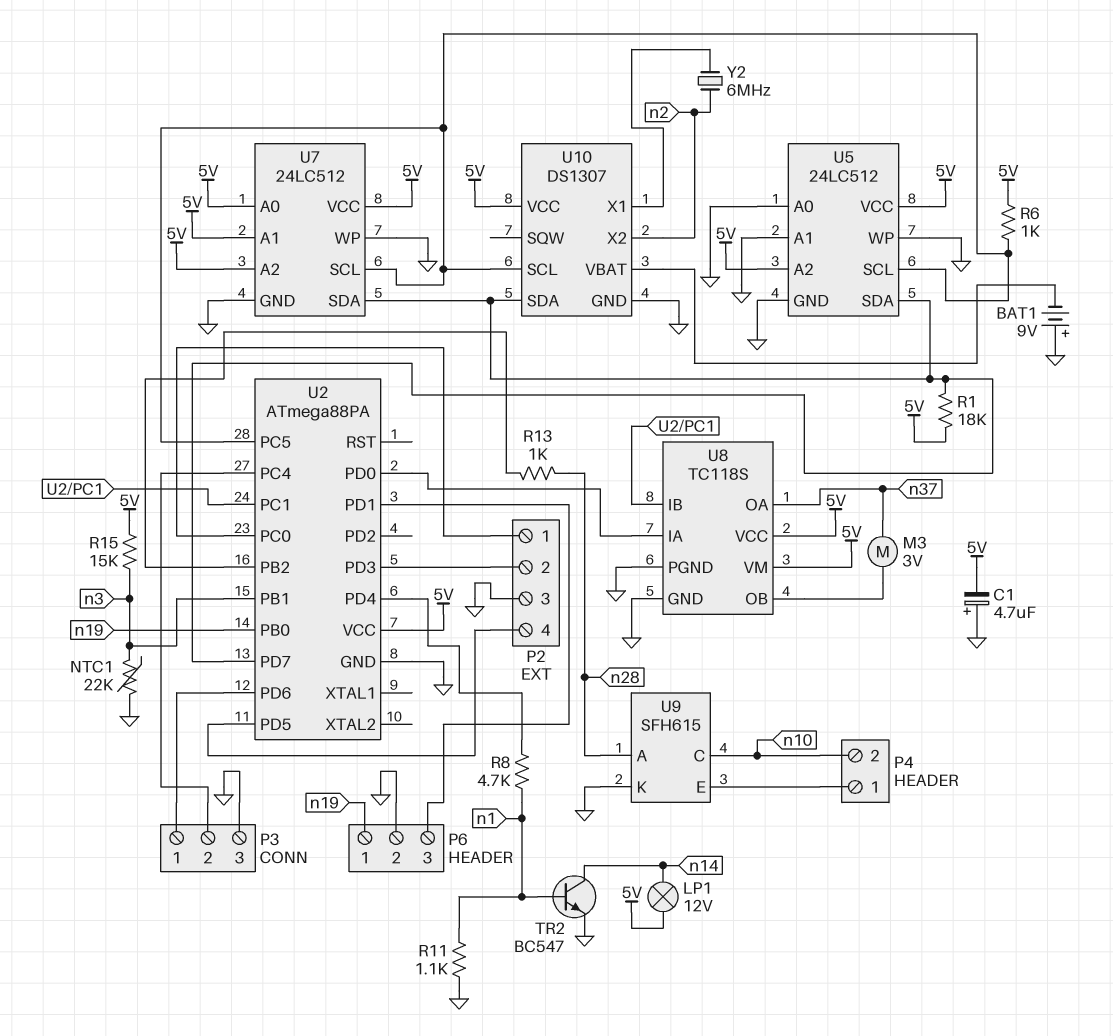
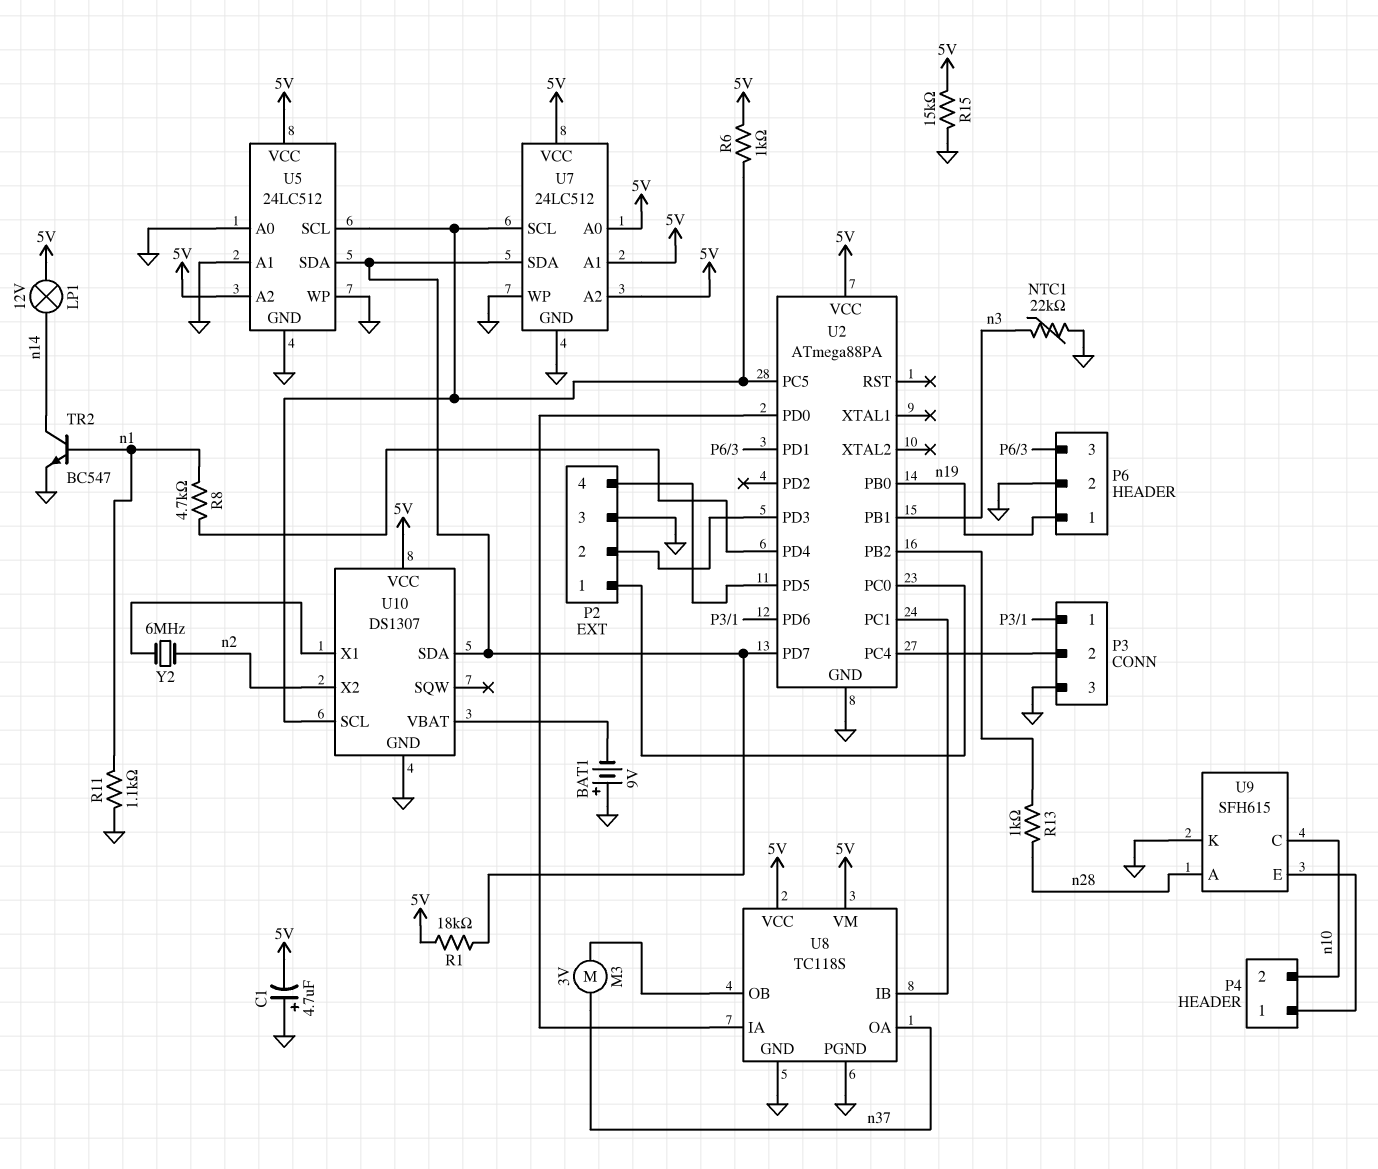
R15: 15k (5V, n3) -> 15k (5V, GND)

